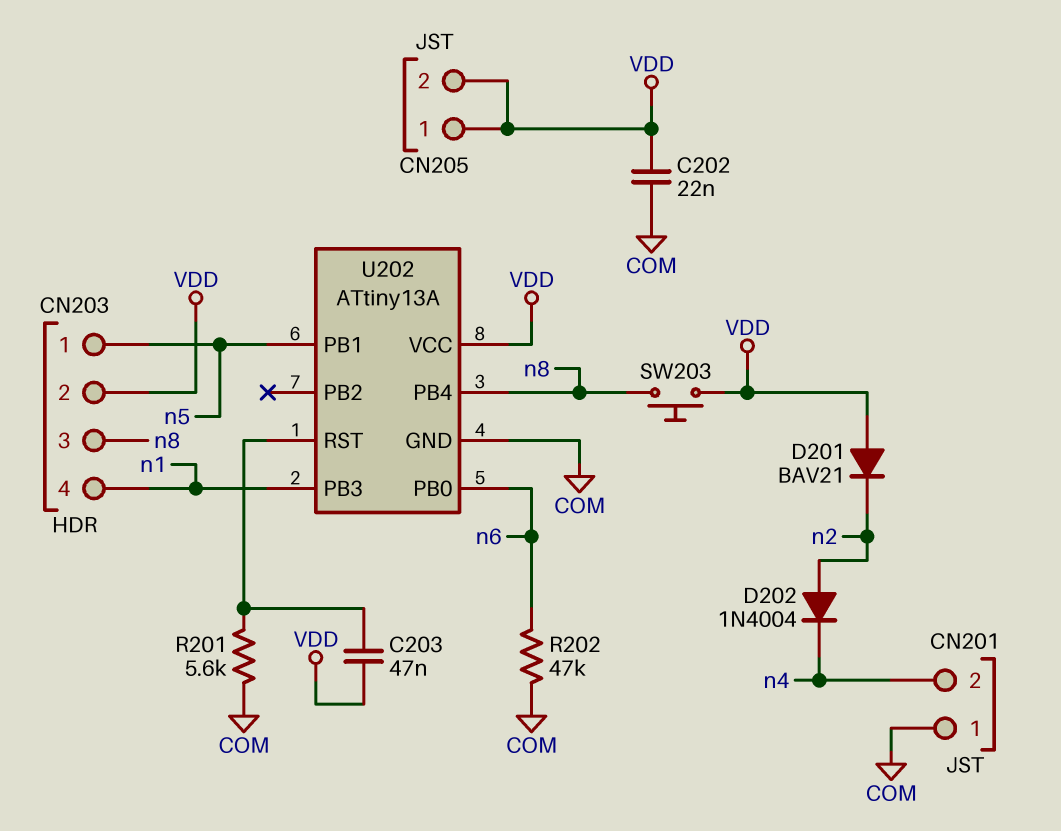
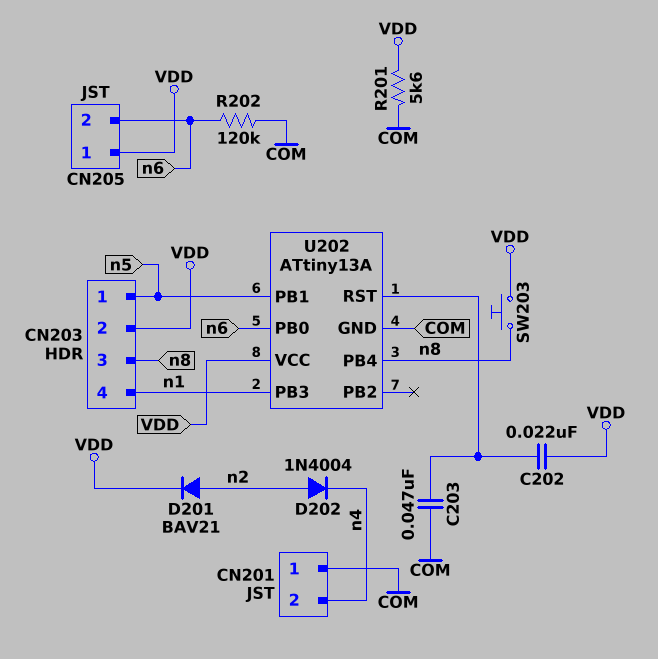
C202: 22nF (COM, VDD) -> 22nF (U202/RST, VDD)
C203: 47nF (U202/RST, VDD) -> 47nF (COM, U202/RST)
CN205 pin 2: VDD -> n6
D201: diode BAV21 (A VDD, K n2) -> diode BAV21 (A n2, K VDD)
R201: 5.6k (COM, U202/RST) -> 5.6k (COM, VDD)
R202: 47k (COM, n6) -> 120k (COM, n6)

